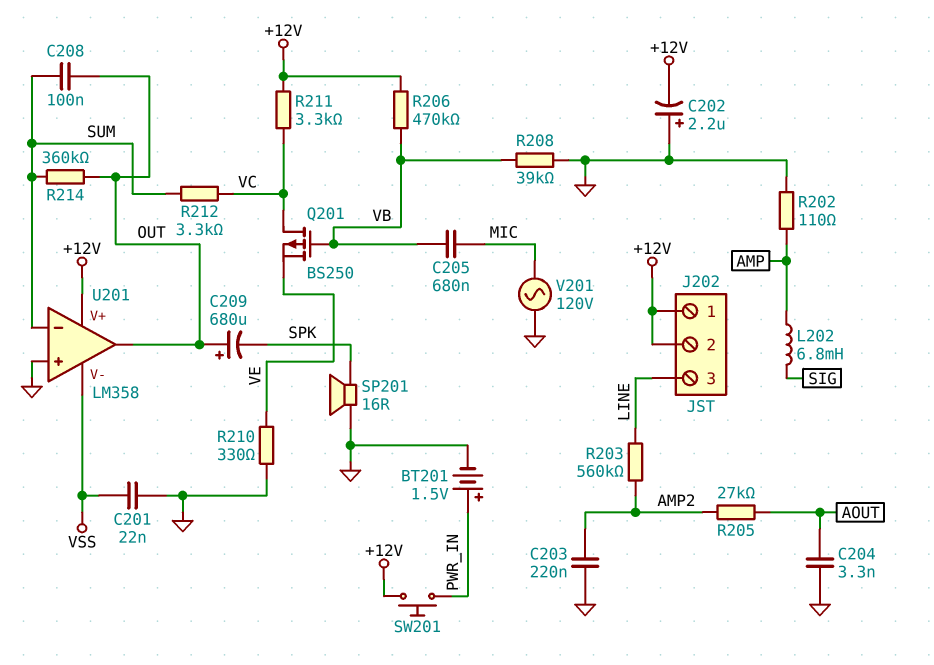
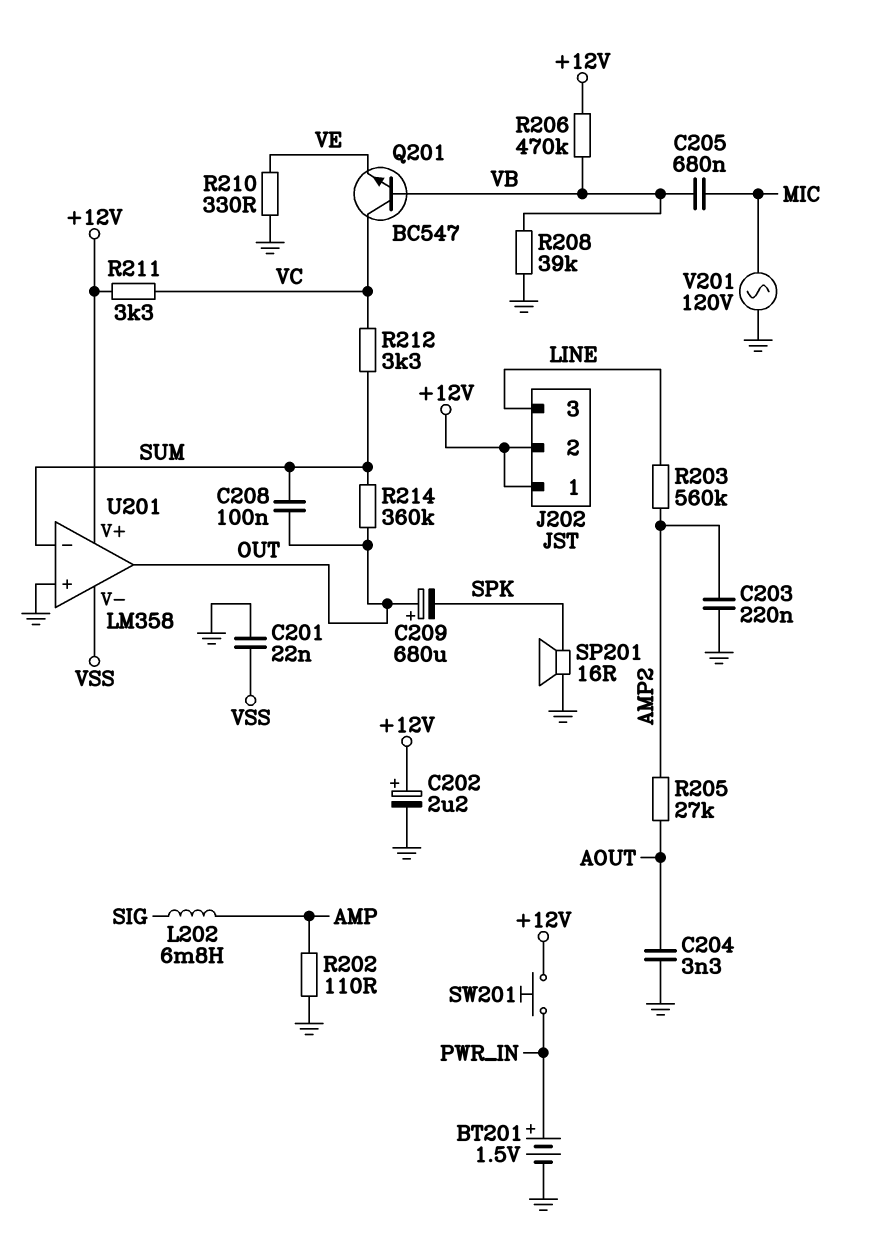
C202: 2.2uF (plus GND, minus +12V) -> 2.2uF (plus +12V, minus GND)
Q201: PMOS BS250 (G VB, D VC, S VE) -> NPN BC547 (B VB, C VC, E VE)

